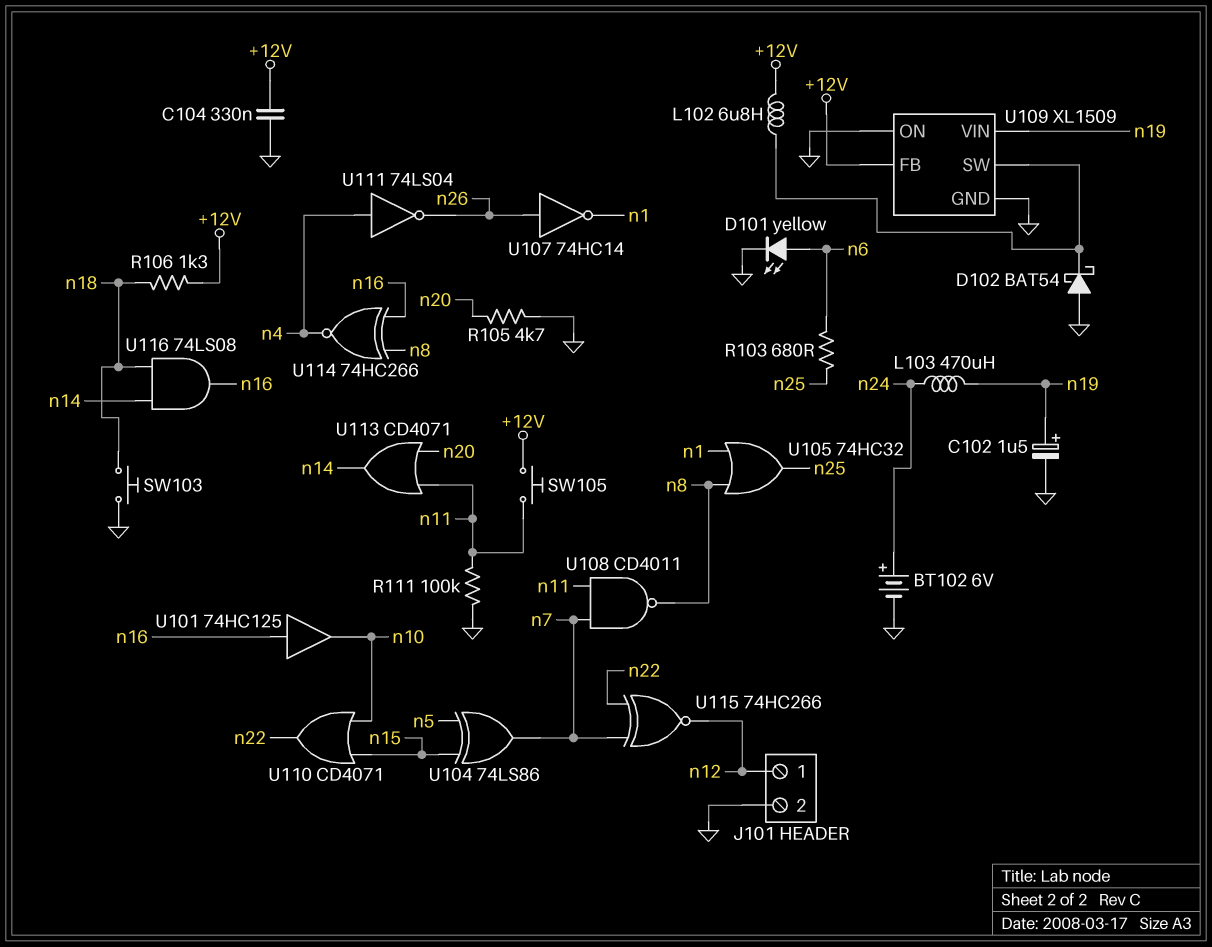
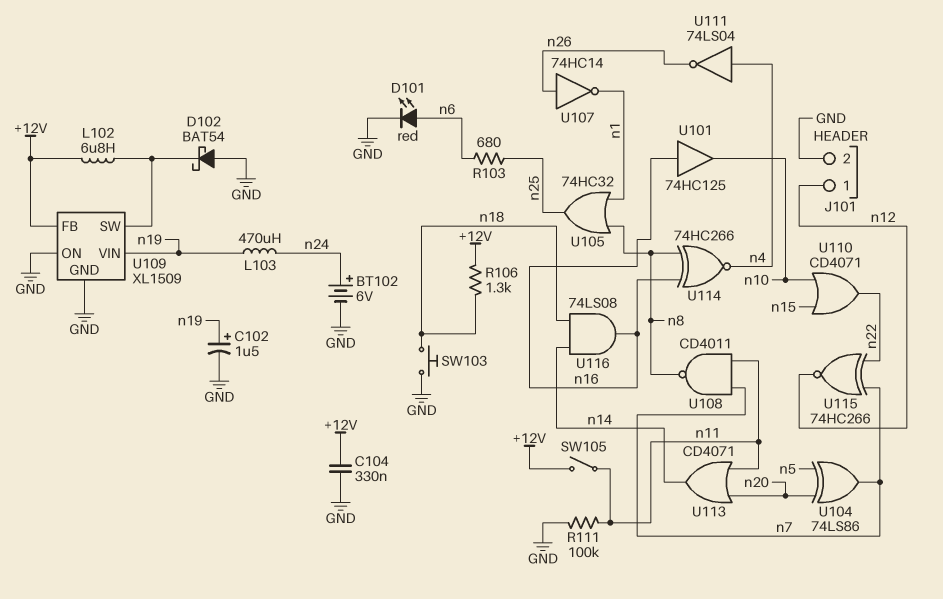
D101: LED yellow (A n6, K GND) -> LED red (A n6, K GND)
R105: 4.7k (GND, n20) -> none
SW105: button (+12V, n11) -> switch (+12V, n11)
U104: XOR 74LS86 (in n5, in n15, out n7) -> XOR 74LS86 (in n5, in n20, out n7)

